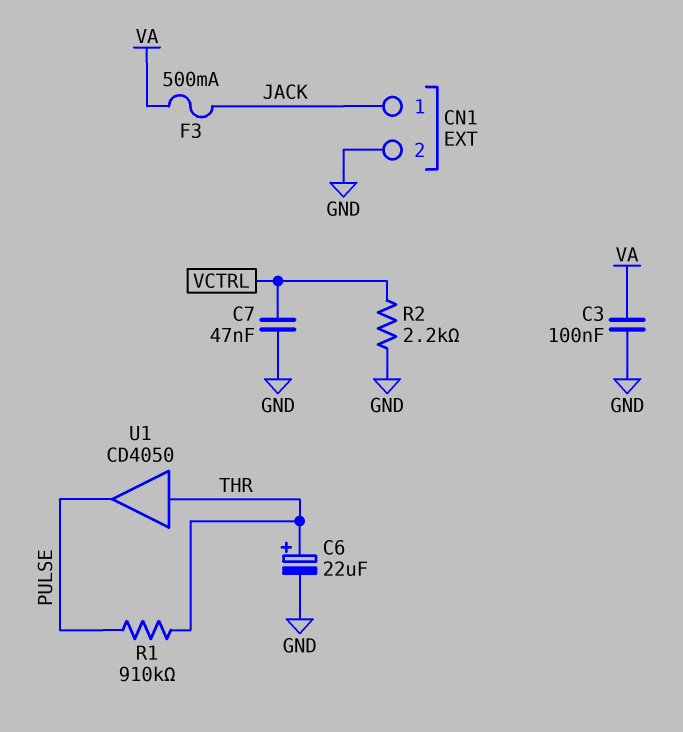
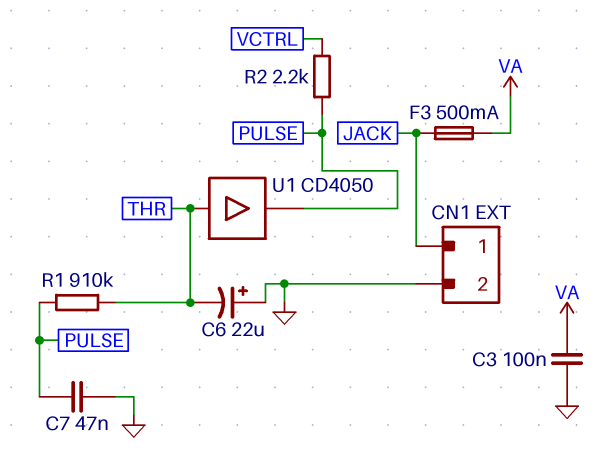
C6: 22uF (plus THR, minus GND) -> 22uF (plus GND, minus THR)
C7: 47nF (GND, VCTRL) -> 47nF (GND, PULSE)
R2: 2.2k (GND, VCTRL) -> 2.2k (PULSE, VCTRL)

